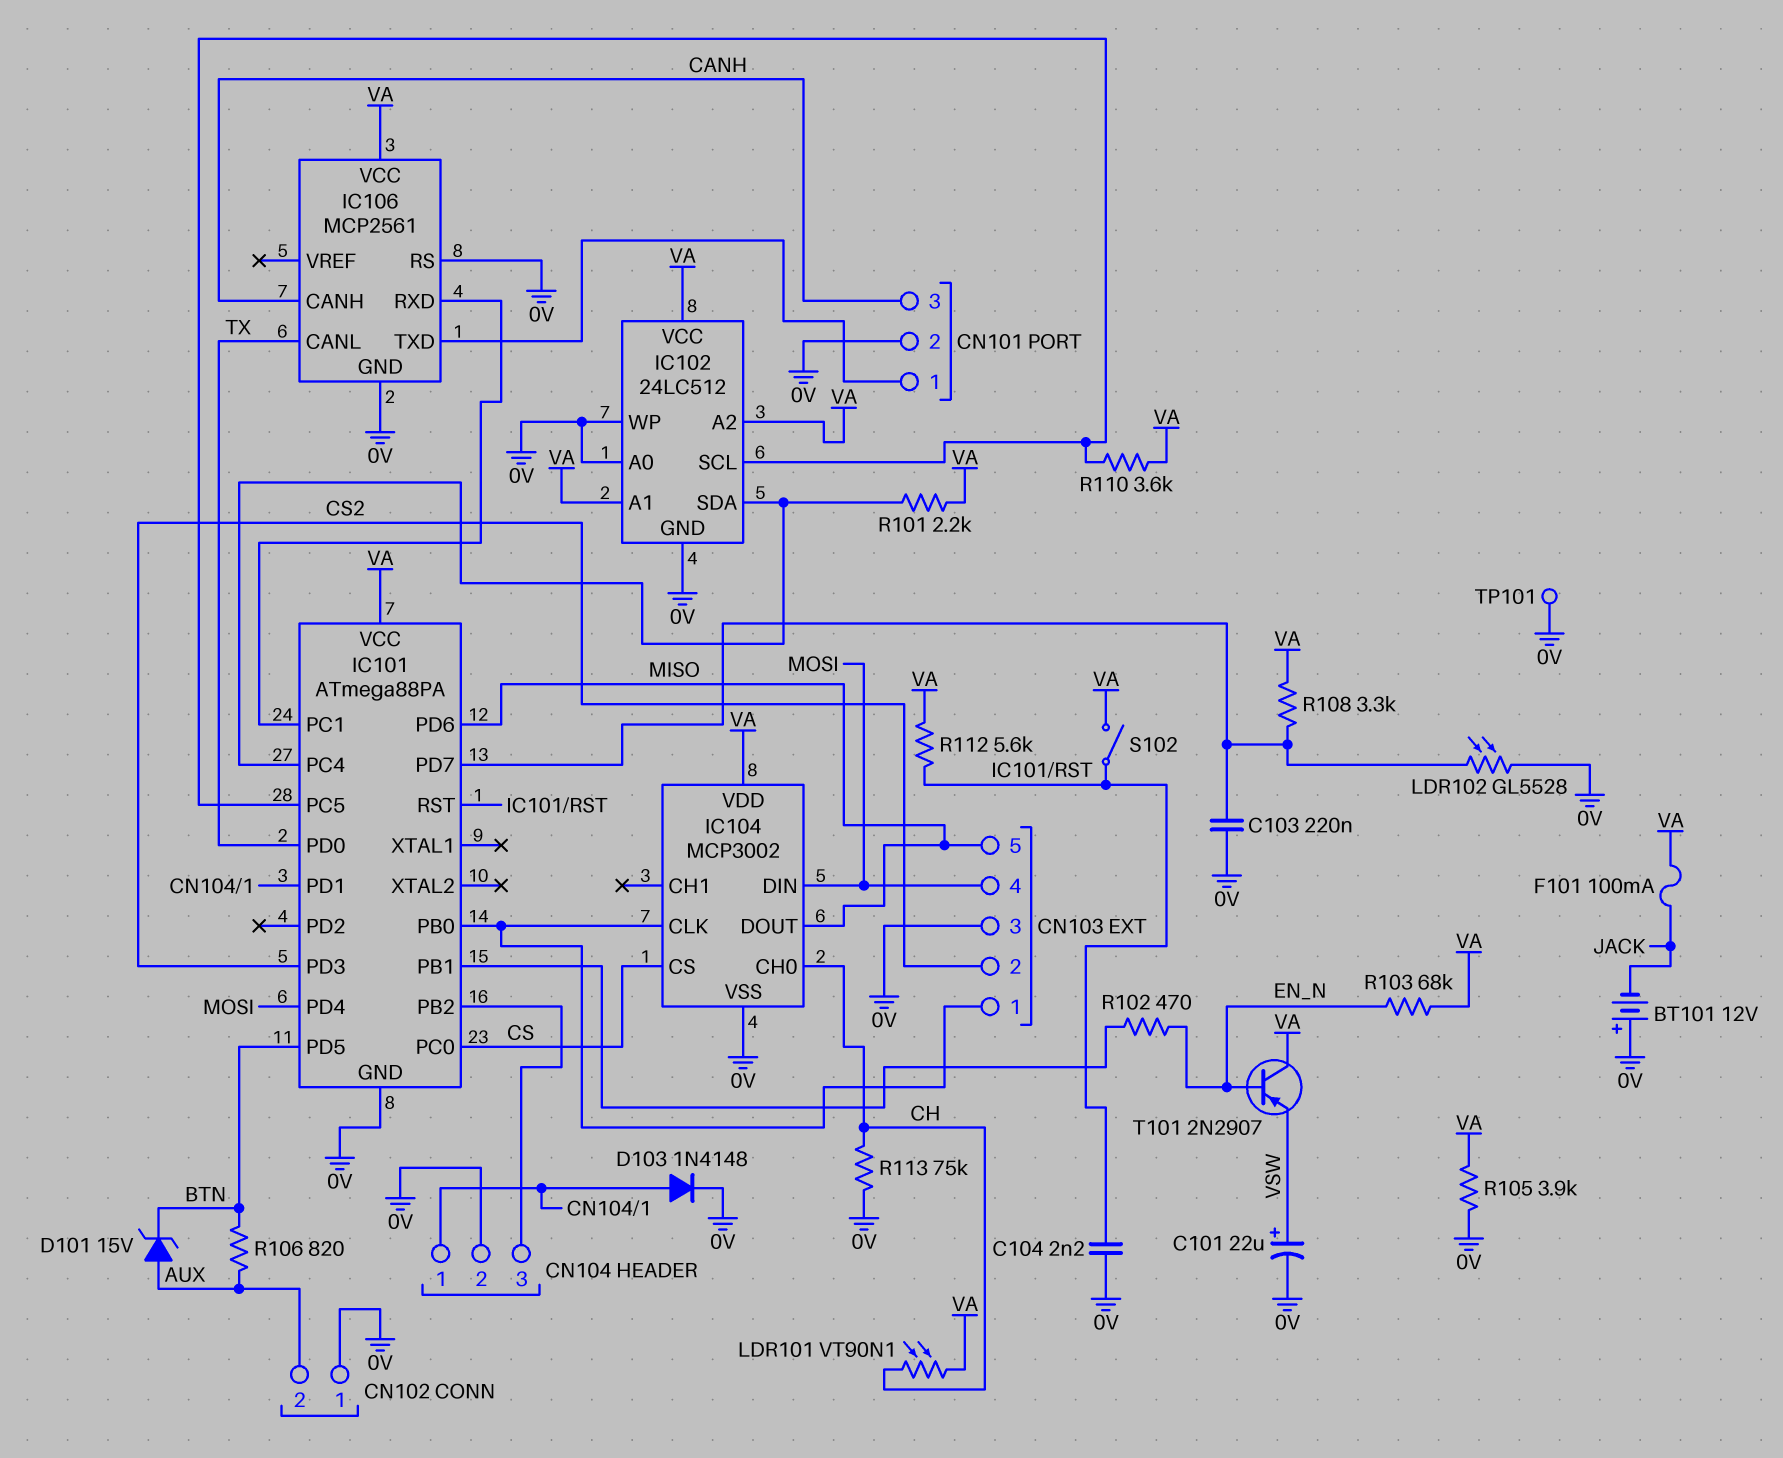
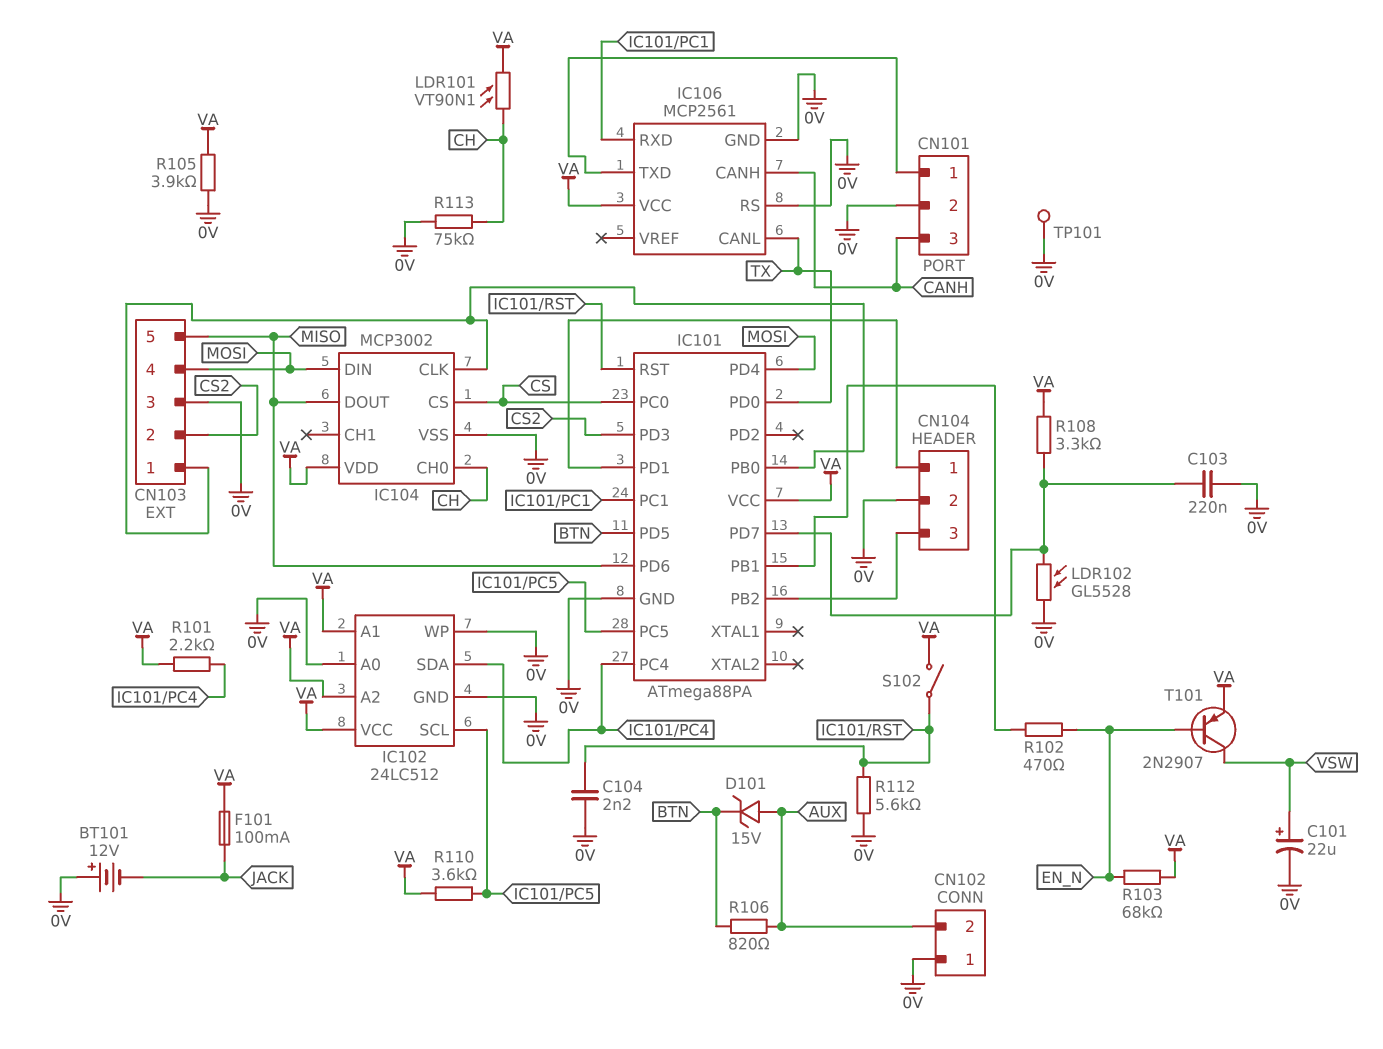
D103: diode 1N4148 (A CN104/1, K 0V) -> none
R112: 5.6k (IC101/RST, VA) -> 5.6k (0V, IC101/RST)
T101: PNP 2N2907 (B EN_N, C VA, E VSW) -> PNP 2N2907 (B EN_N, C VSW, E VA)

